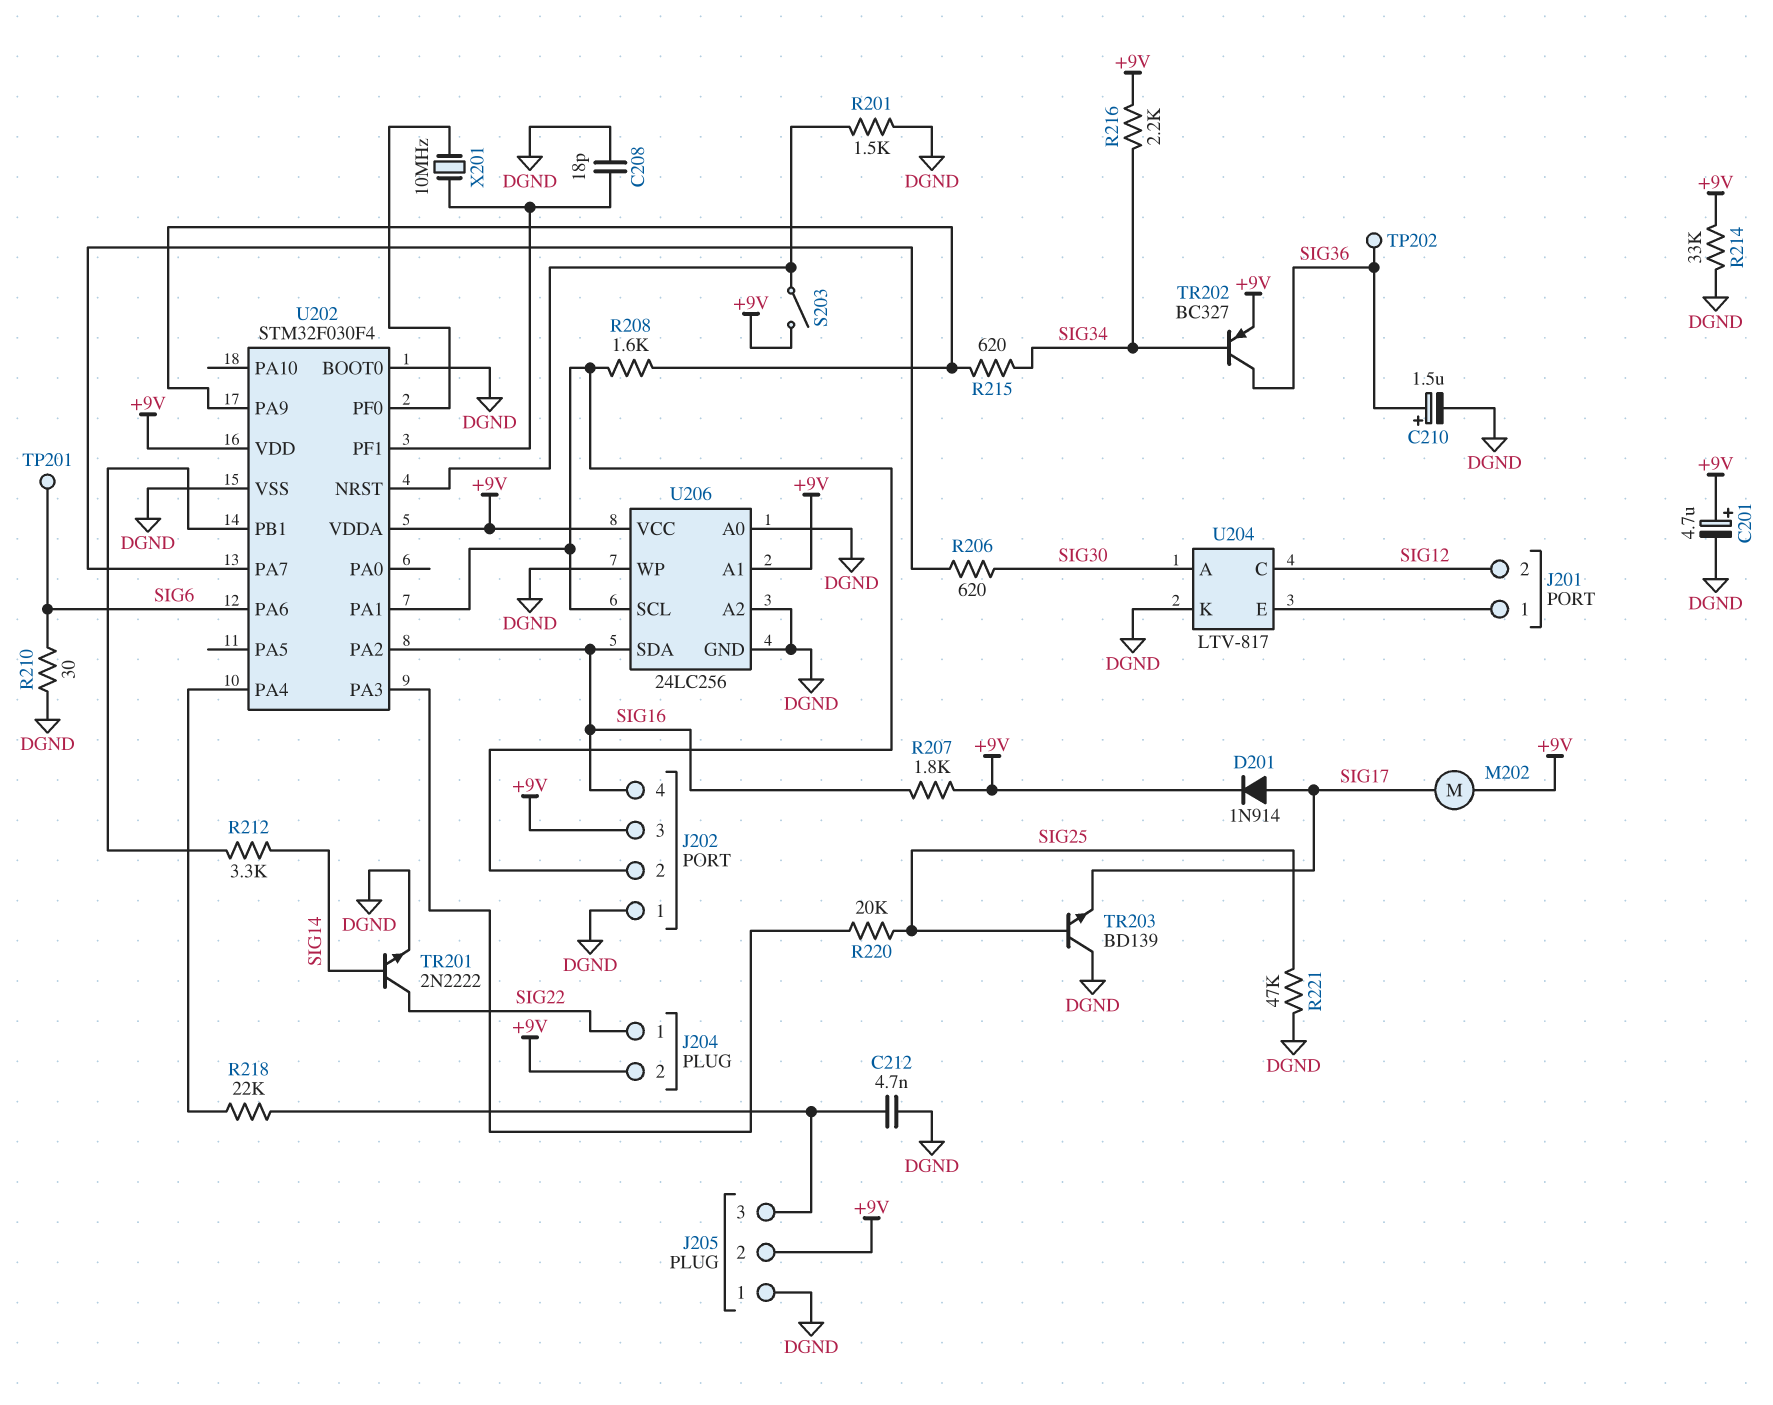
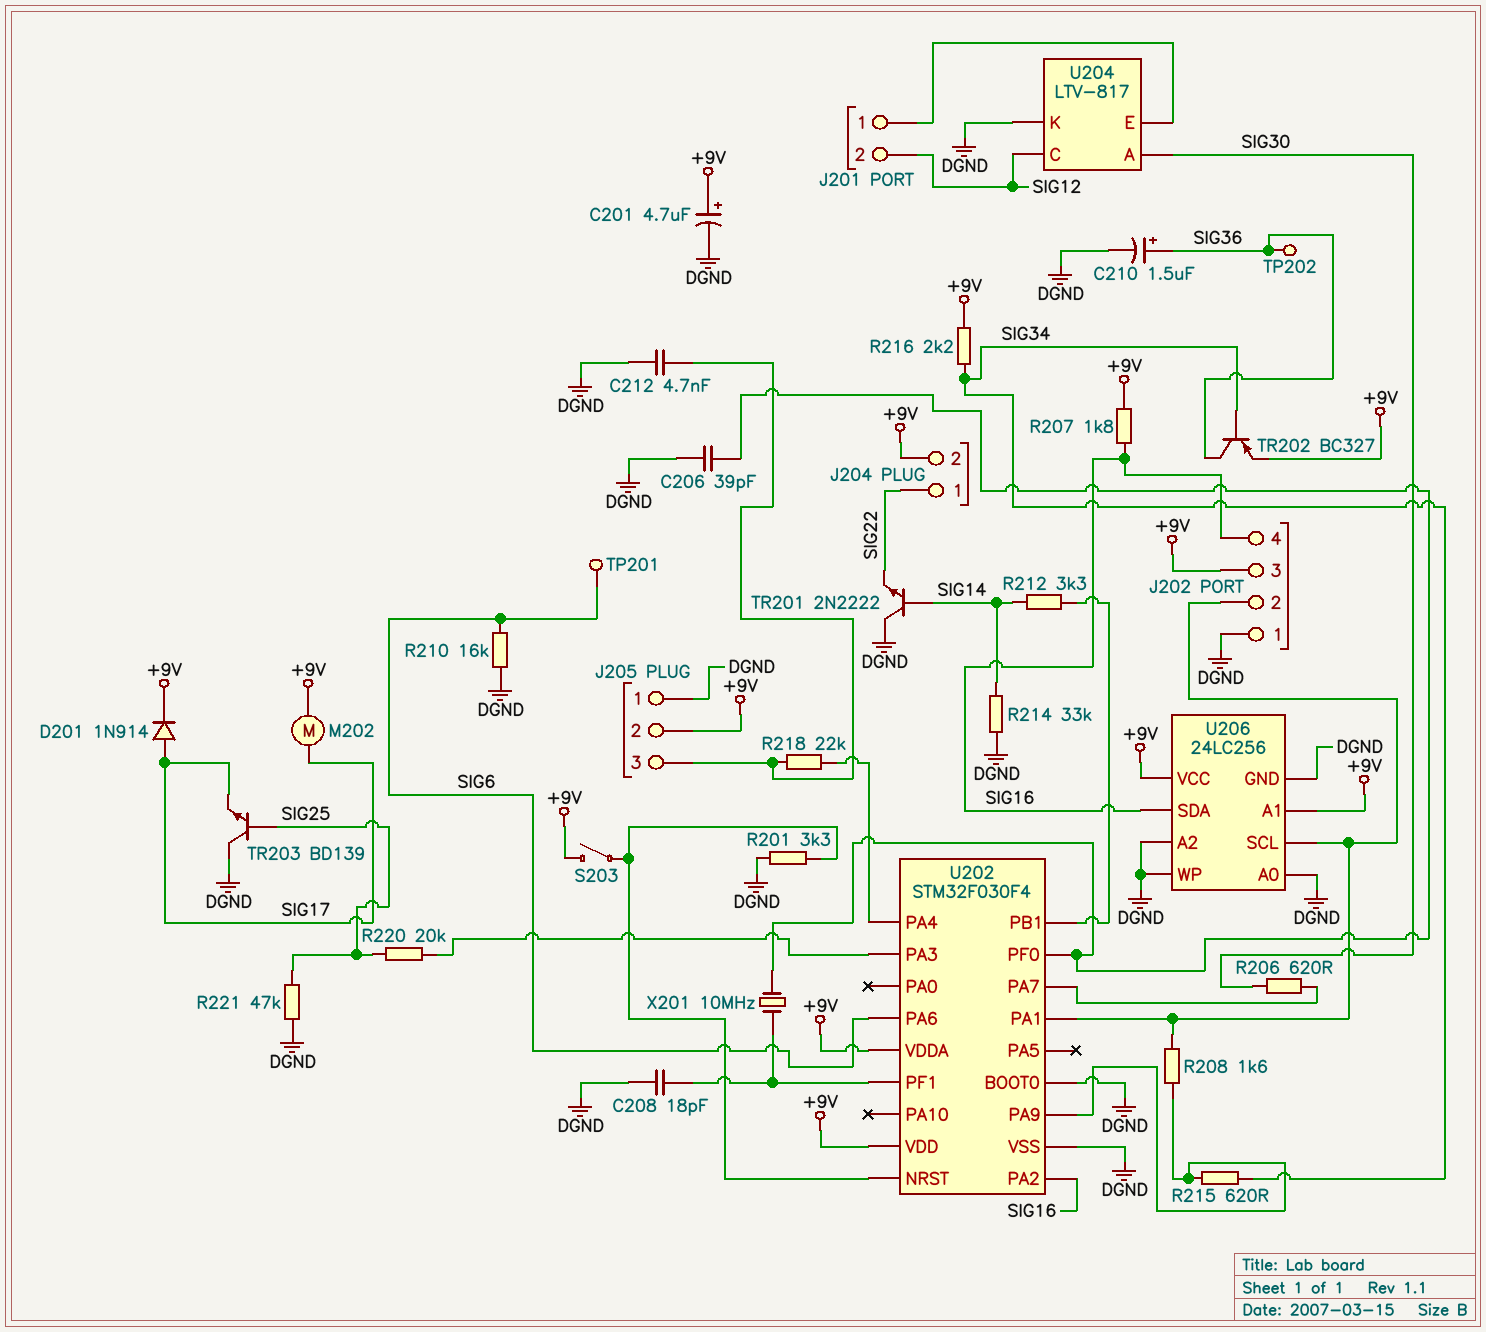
C206: none -> 39pF (DGND, U202/PF0)
R201: 1.5k (DGND, U202/NRST) -> 3.3k (DGND, U202/NRST)
R210: 30 (DGND, SIG6) -> 16k (DGND, SIG6)
R214: 33k (+9V, DGND) -> 33k (DGND, SIG14)
TR201: NPN 2N2222 (B SIG14, C SIG22, E DGND) -> NPN 2N2222 (B SIG14, C DGND, E SIG22)

